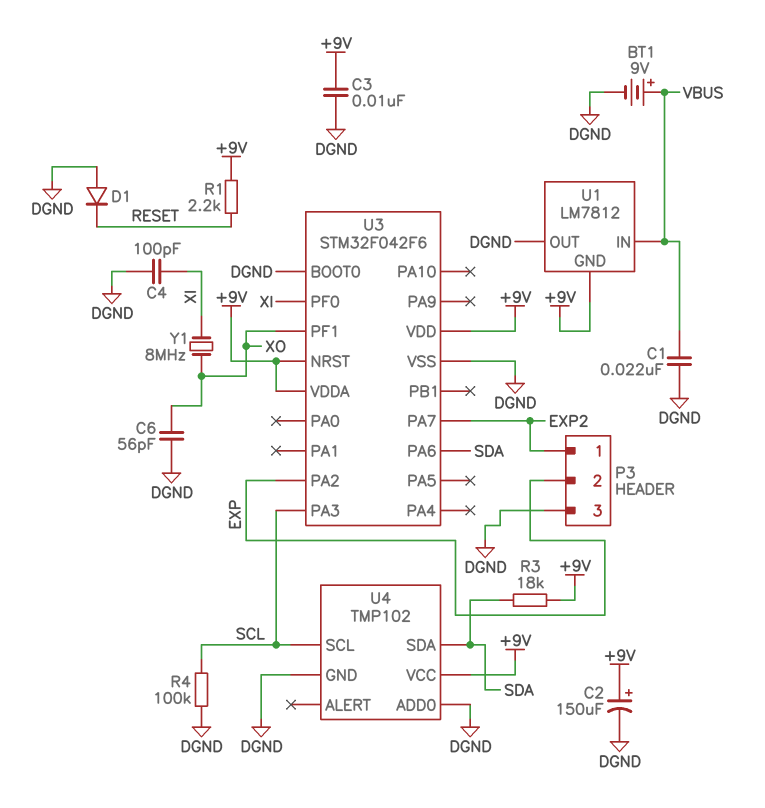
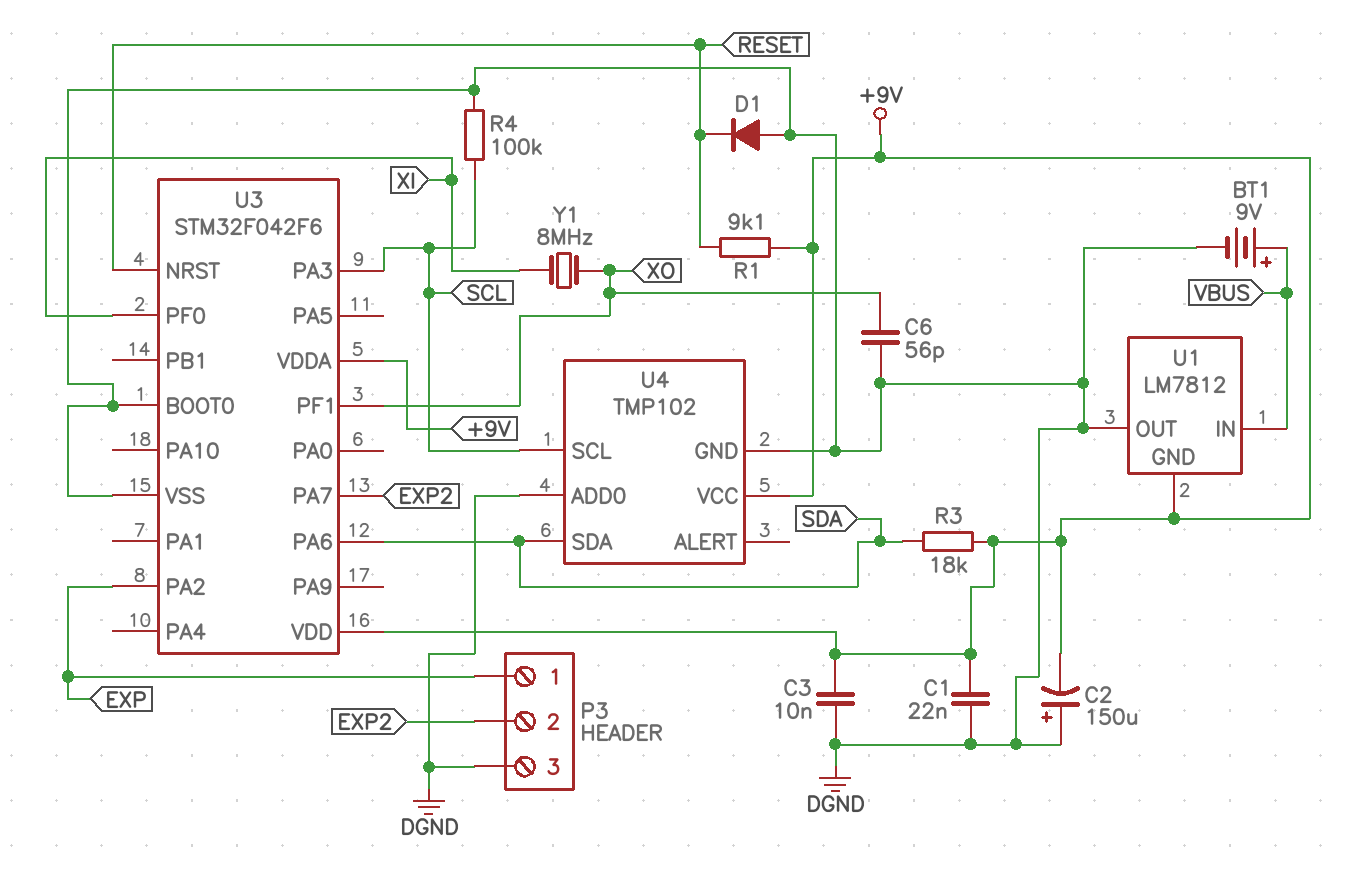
C1: 22nF (DGND, VBUS) -> 22nF (+9V, DGND)
C2: 150uF (plus +9V, minus DGND) -> 150uF (plus DGND, minus +9V)
C4: 100pF (DGND, XI) -> none
P3 pin 1: EXP2 -> EXP
P3 pin 2: EXP -> EXP2
R1: 2.2k (+9V, RESET) -> 9.1k (+9V, RESET)
U3 pin NRST: +9V -> RESET

